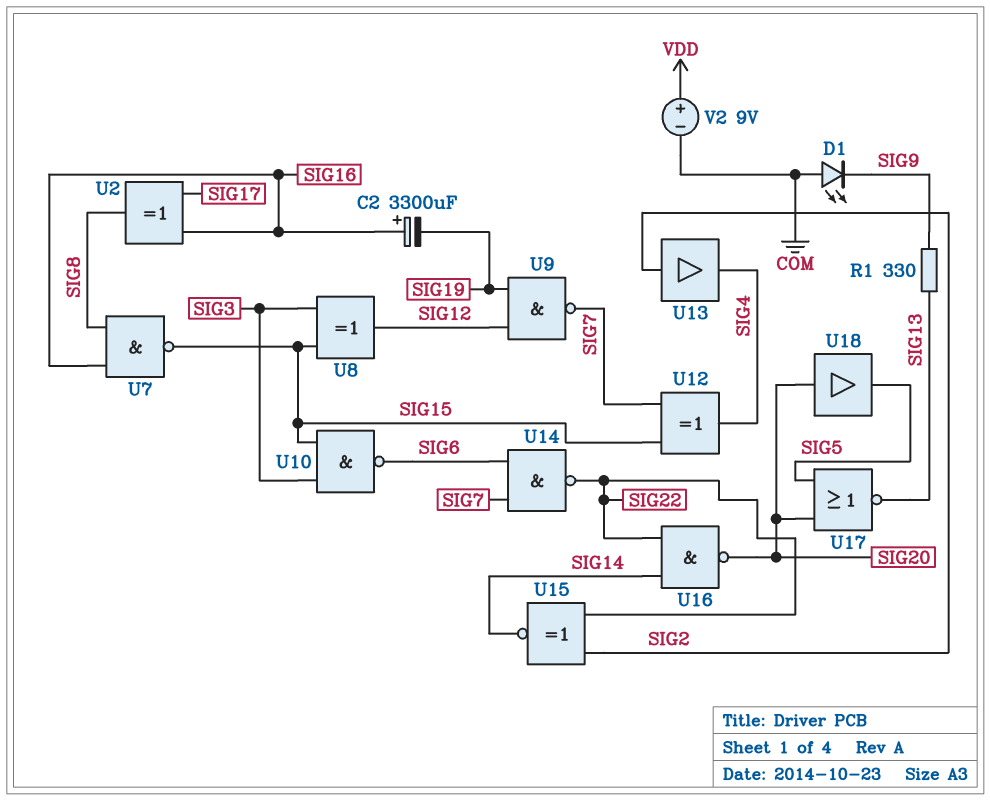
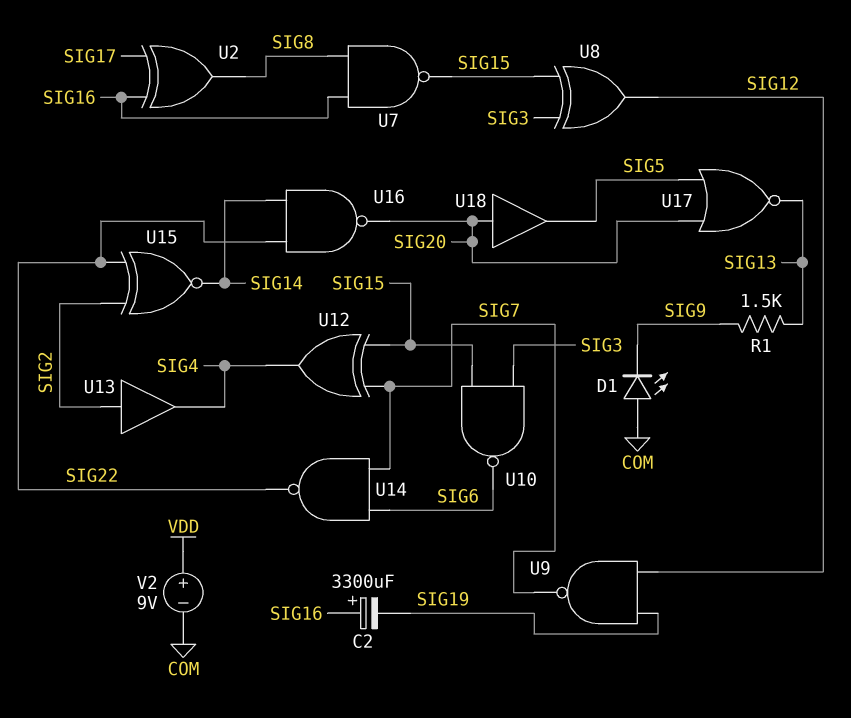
R1: 330 (SIG9, SIG13) -> 1.5k (SIG9, SIG13)

